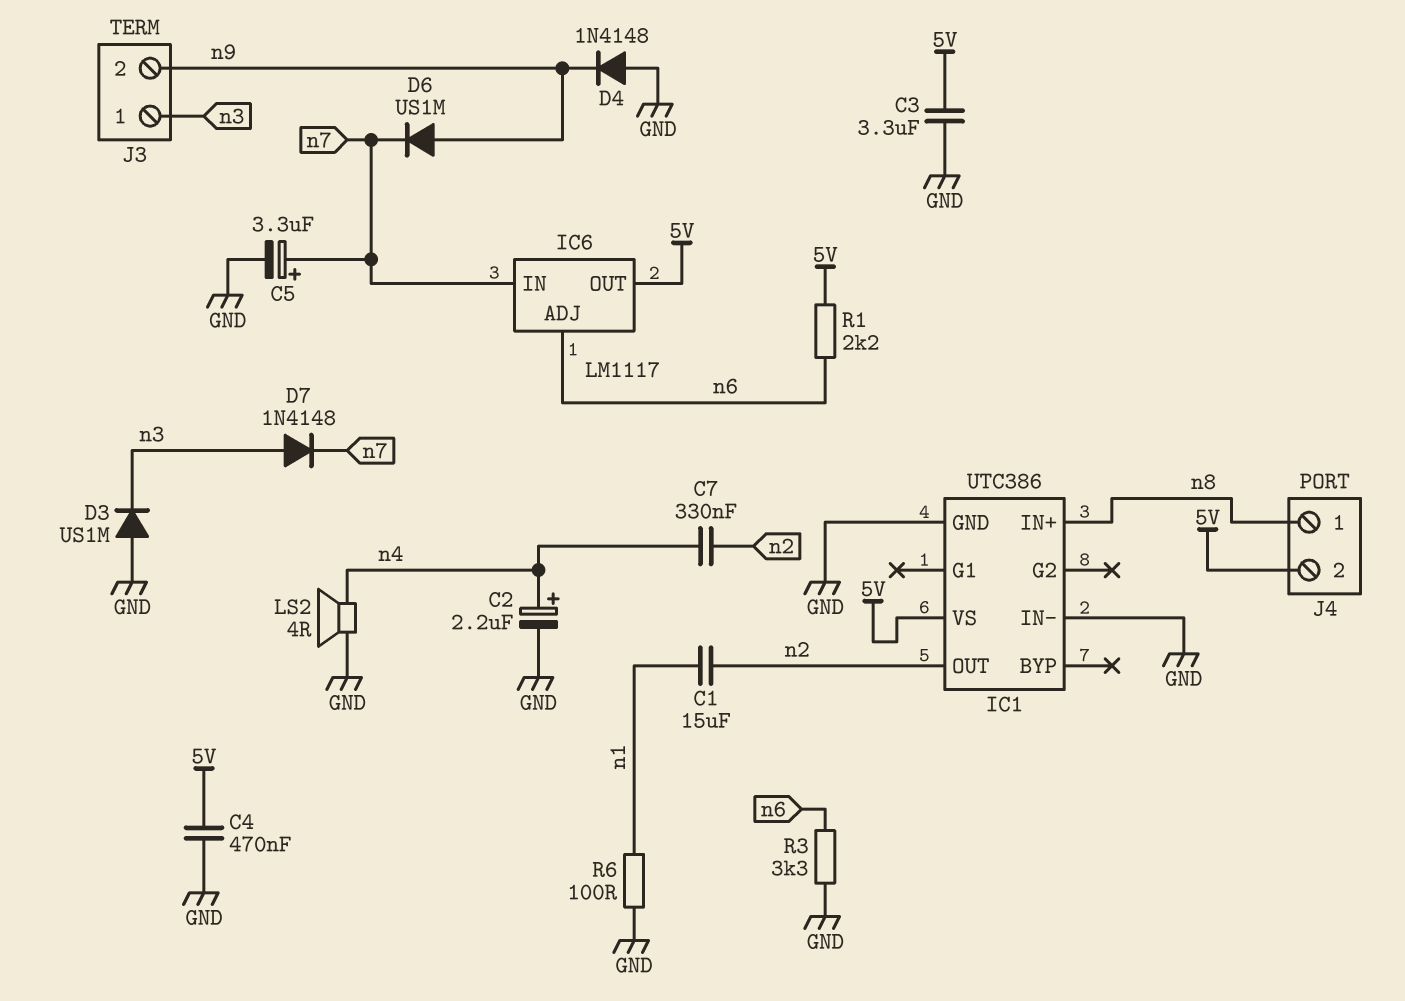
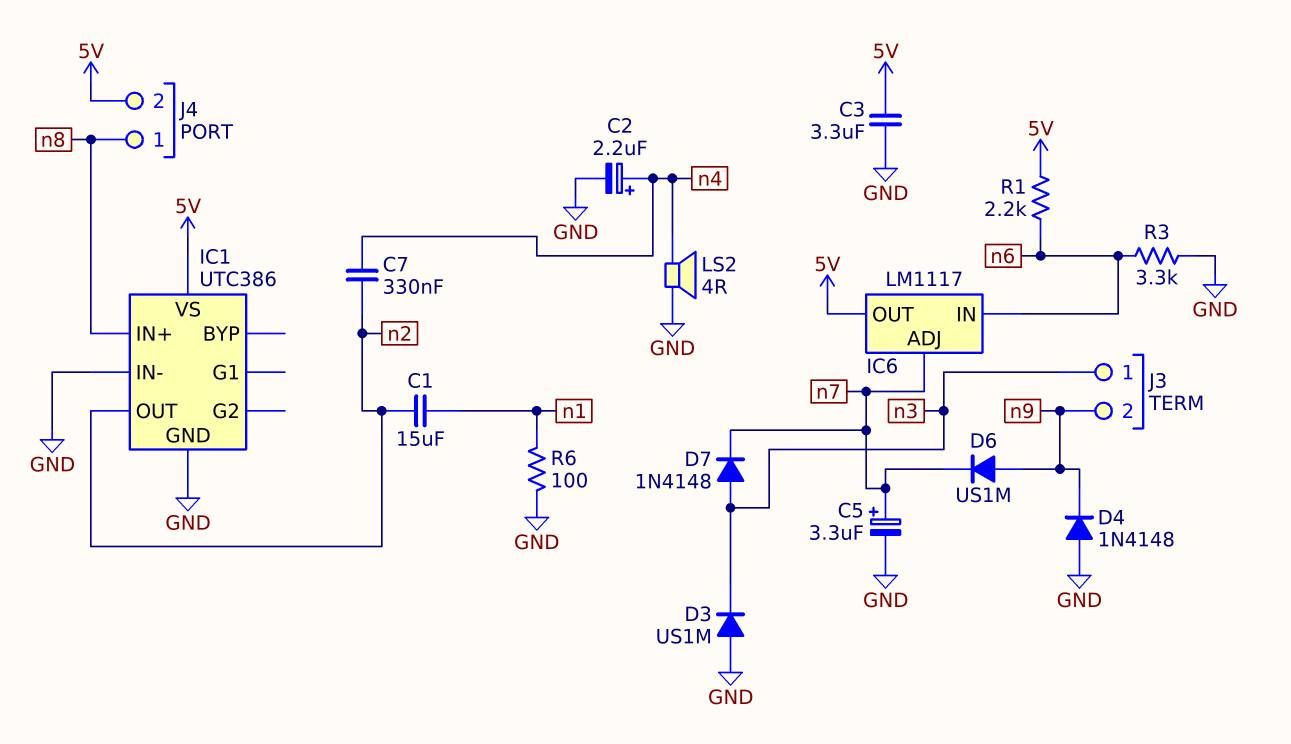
C4: 470nF (5V, GND) -> none
IC6 pin ADJ: n6 -> n7
IC6 pin IN: n7 -> n6

